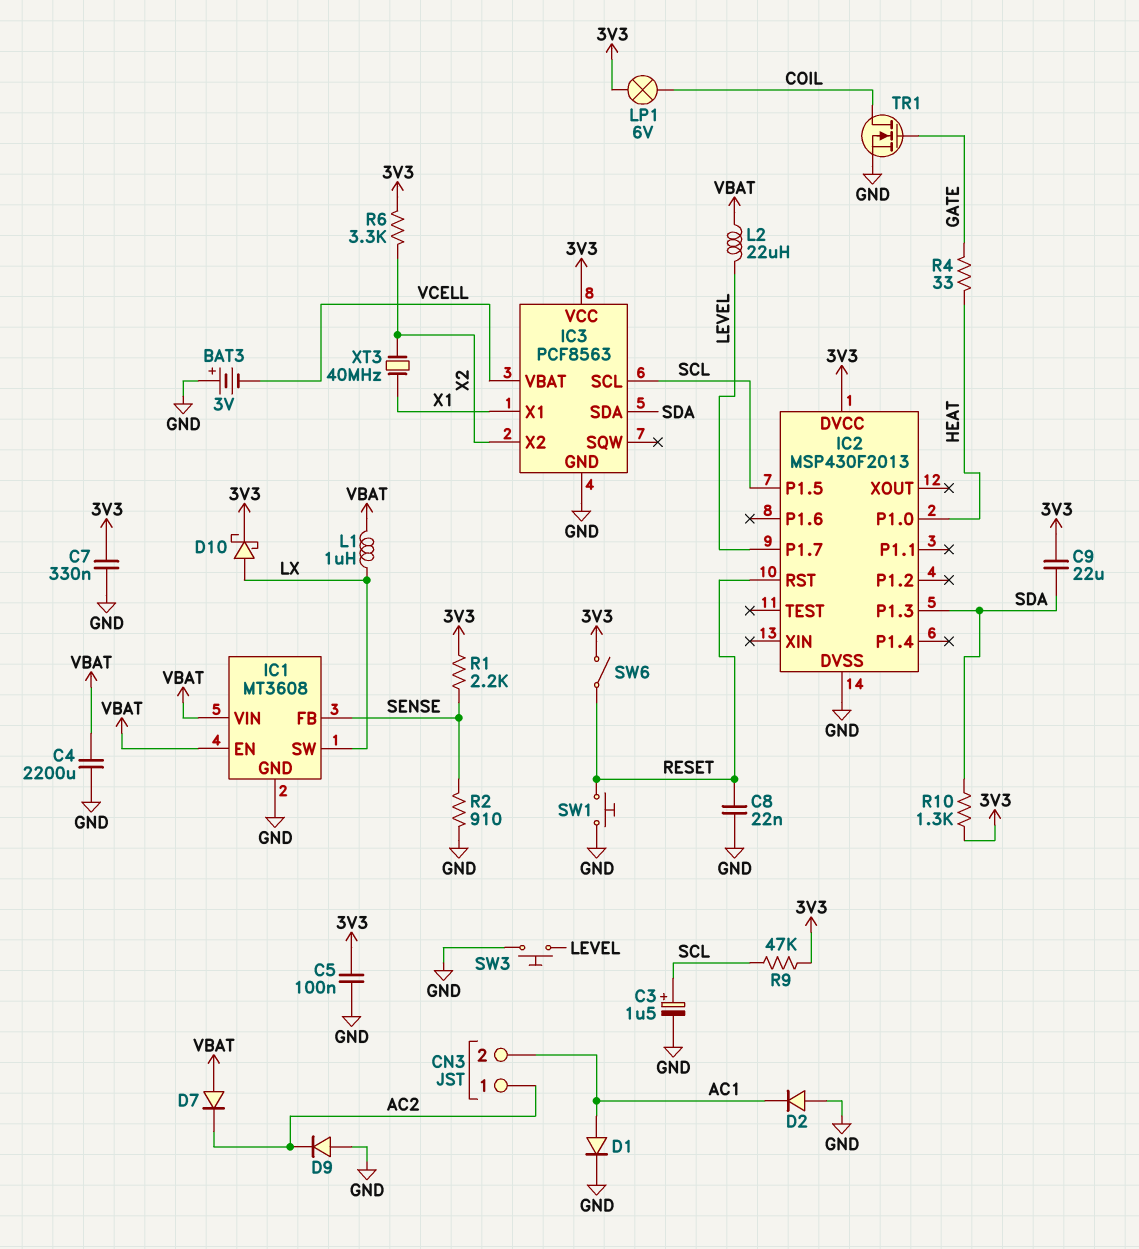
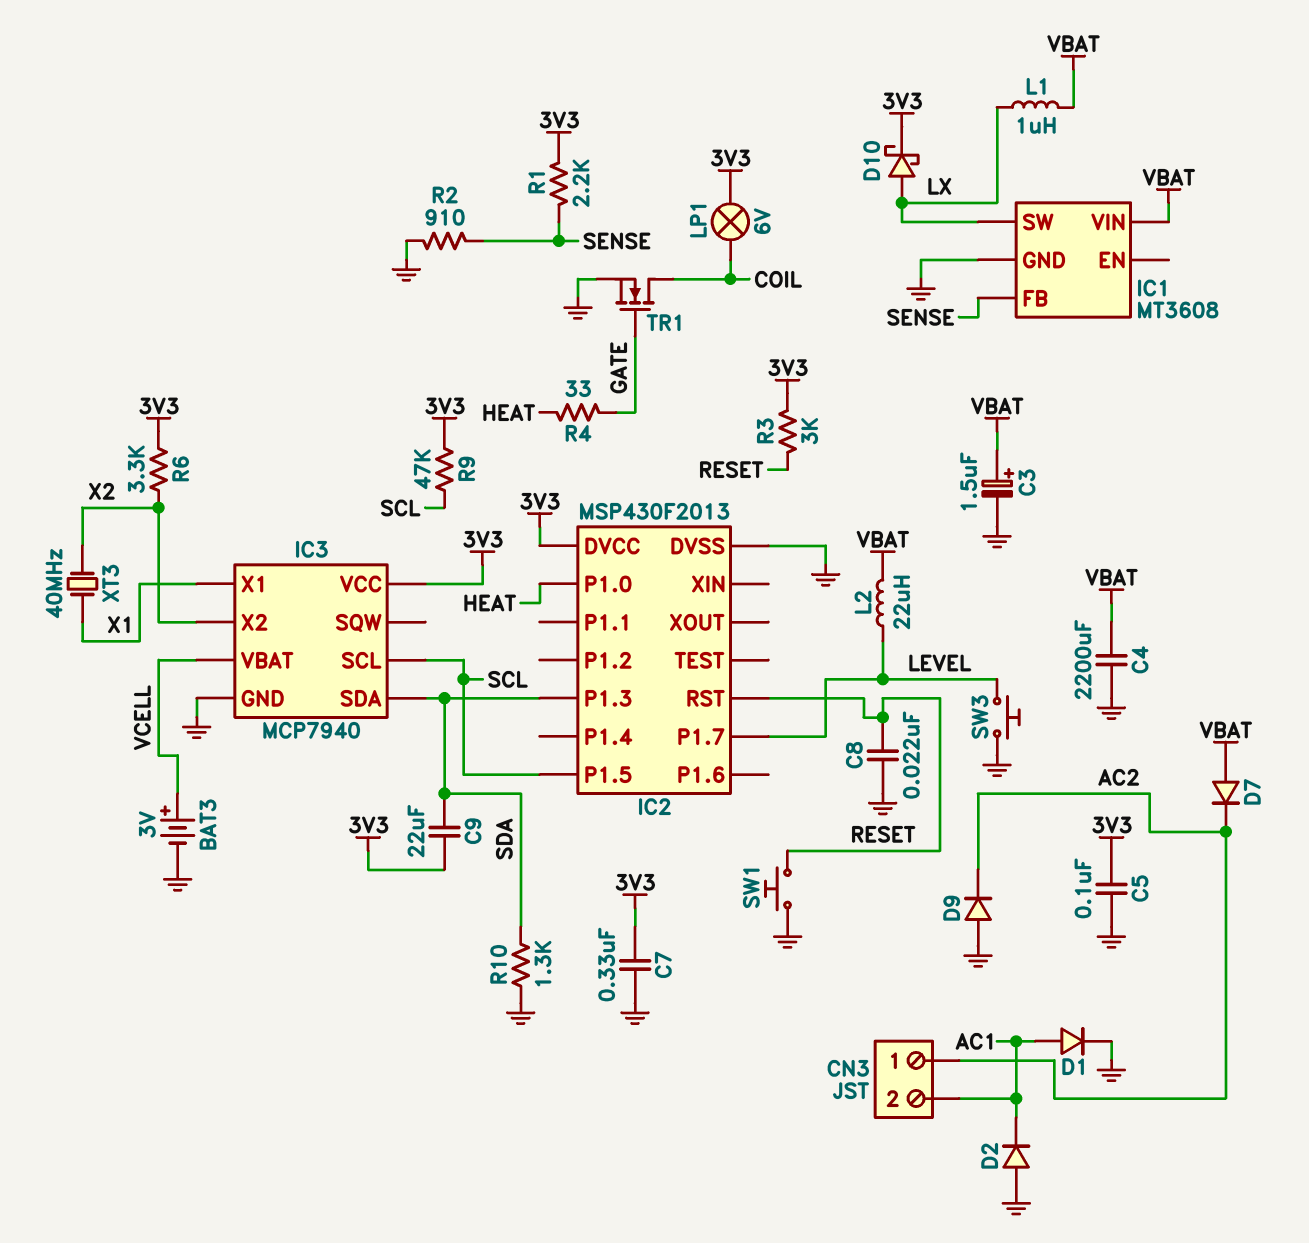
BAT3: 3V (plus GND, minus VCELL) -> 3V (plus VCELL, minus GND)
C3: 1.5uF (plus SCL, minus GND) -> 1.5uF (plus VBAT, minus GND)
IC1 pin EN: VBAT -> none
IC3: PCF8563 -> MCP7940
R3: none -> 3k (3V3, RESET)
R10: 1.3k (3V3, SDA) -> 1.3k (GND, SDA)
SW6: switch (3V3, RESET) -> none

